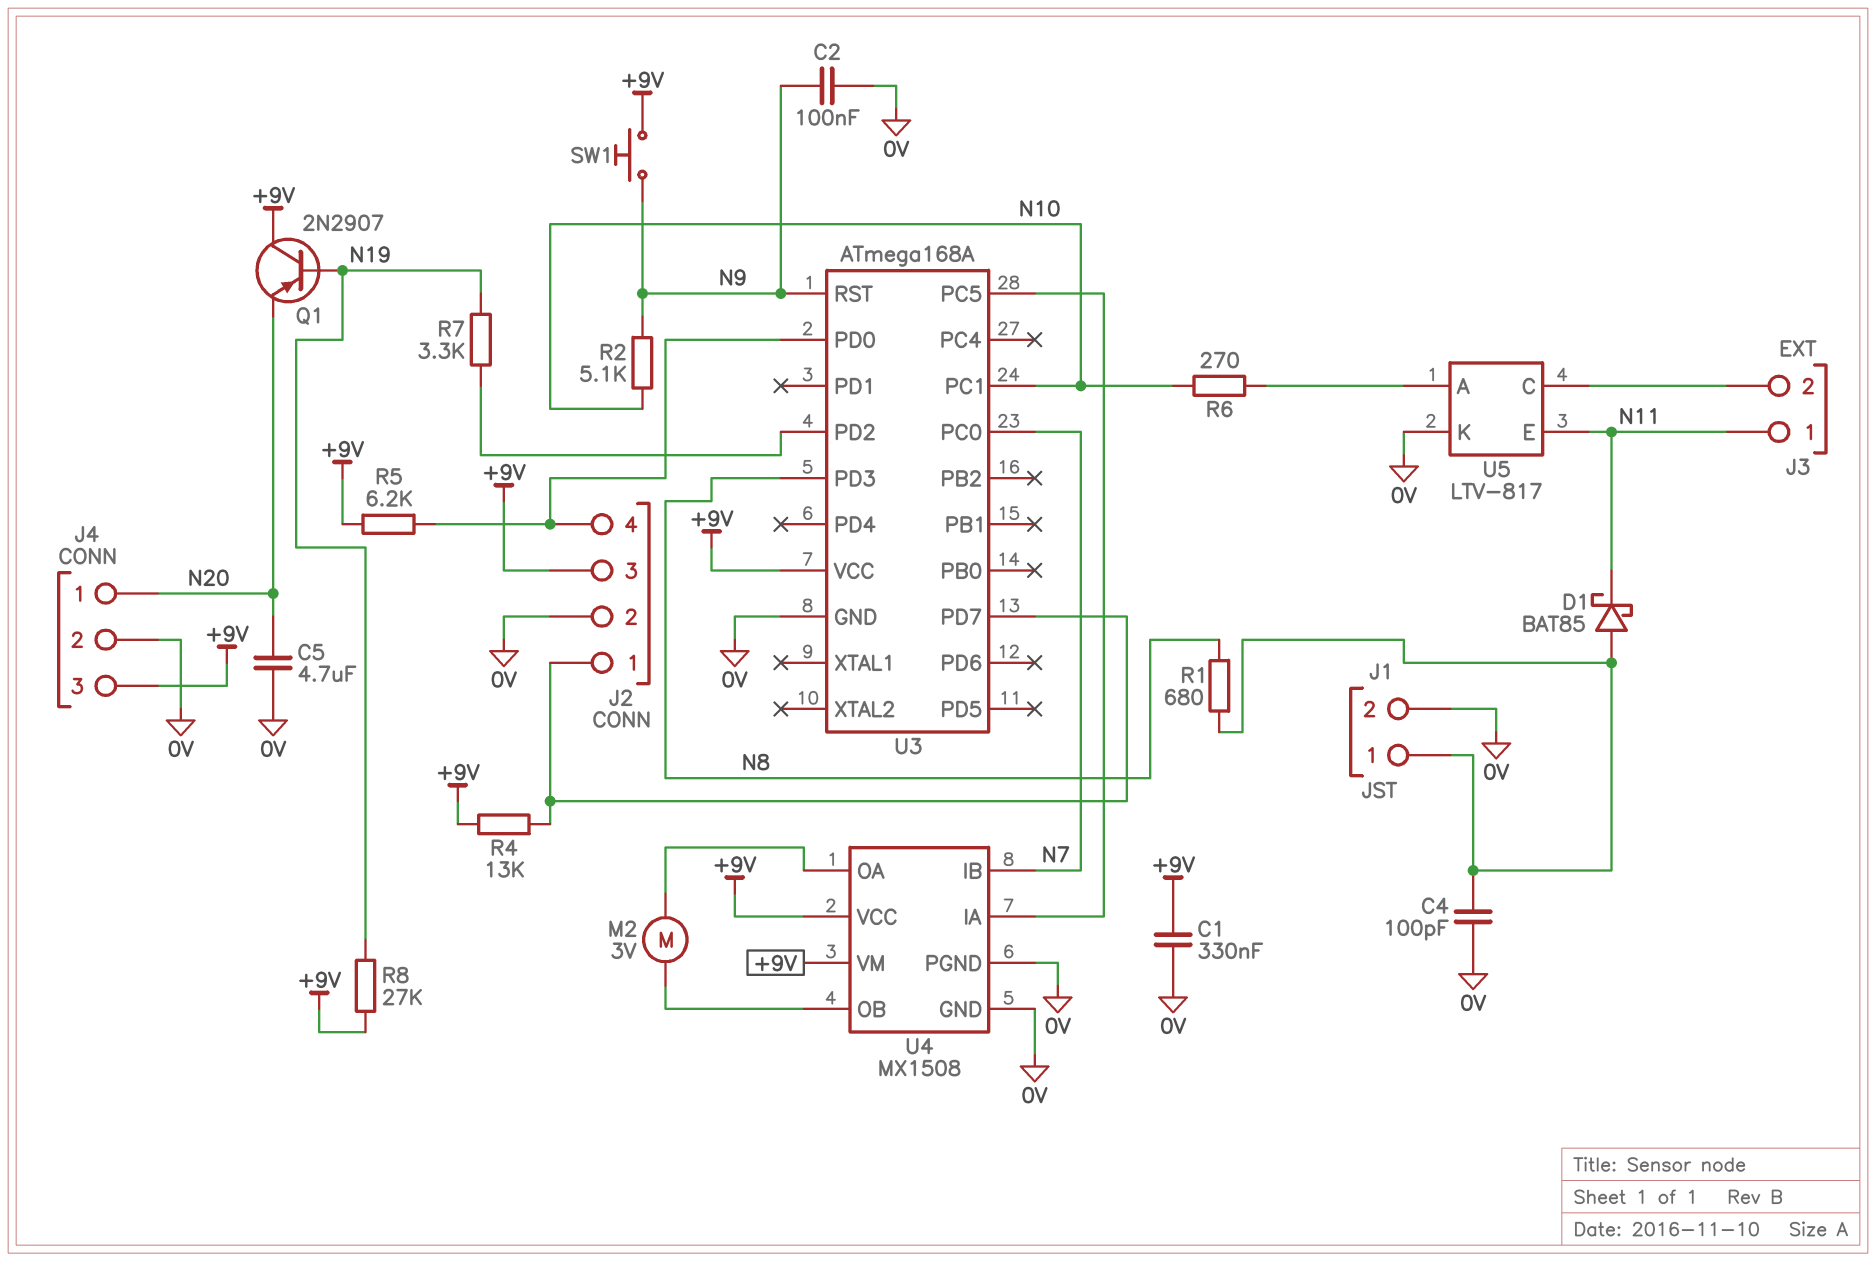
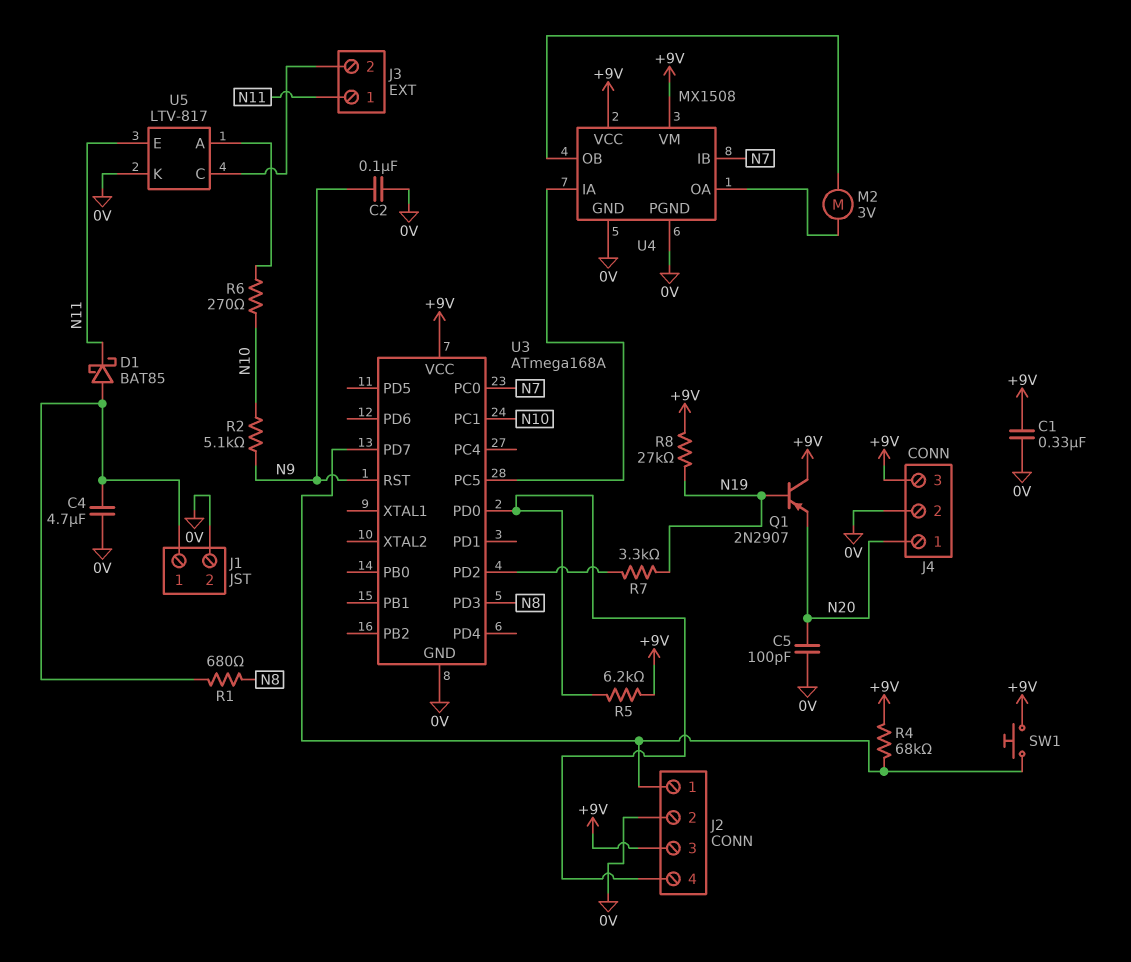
C4: 100pF (0V, J1/1) -> 4.7uF (0V, J1/1)
C5: 4.7uF (0V, N20) -> 100pF (0V, N20)
R4: 13k (+9V, J2/1) -> 68k (+9V, J2/1)
SW1: button (+9V, N9) -> button (+9V, J2/1)

